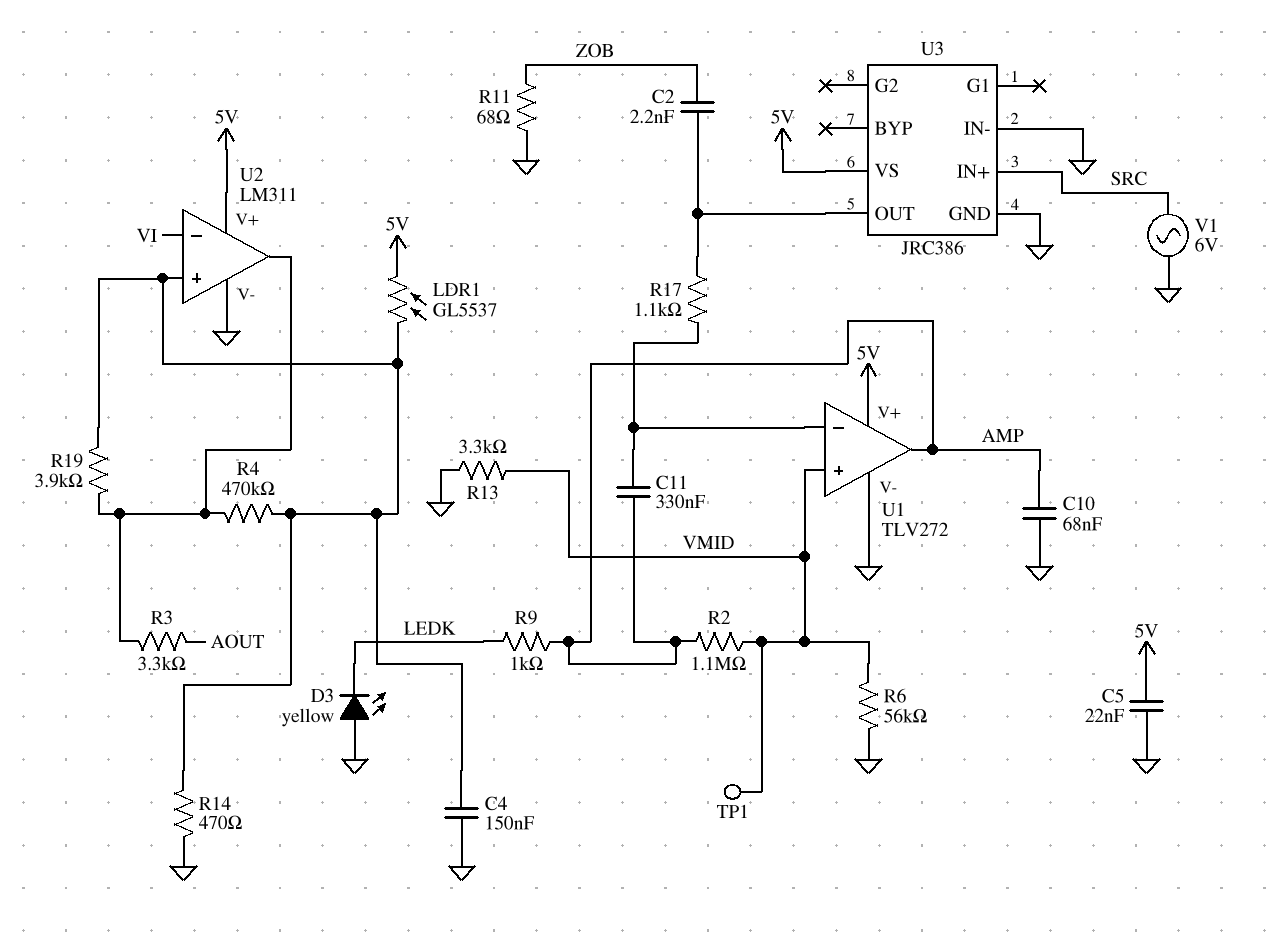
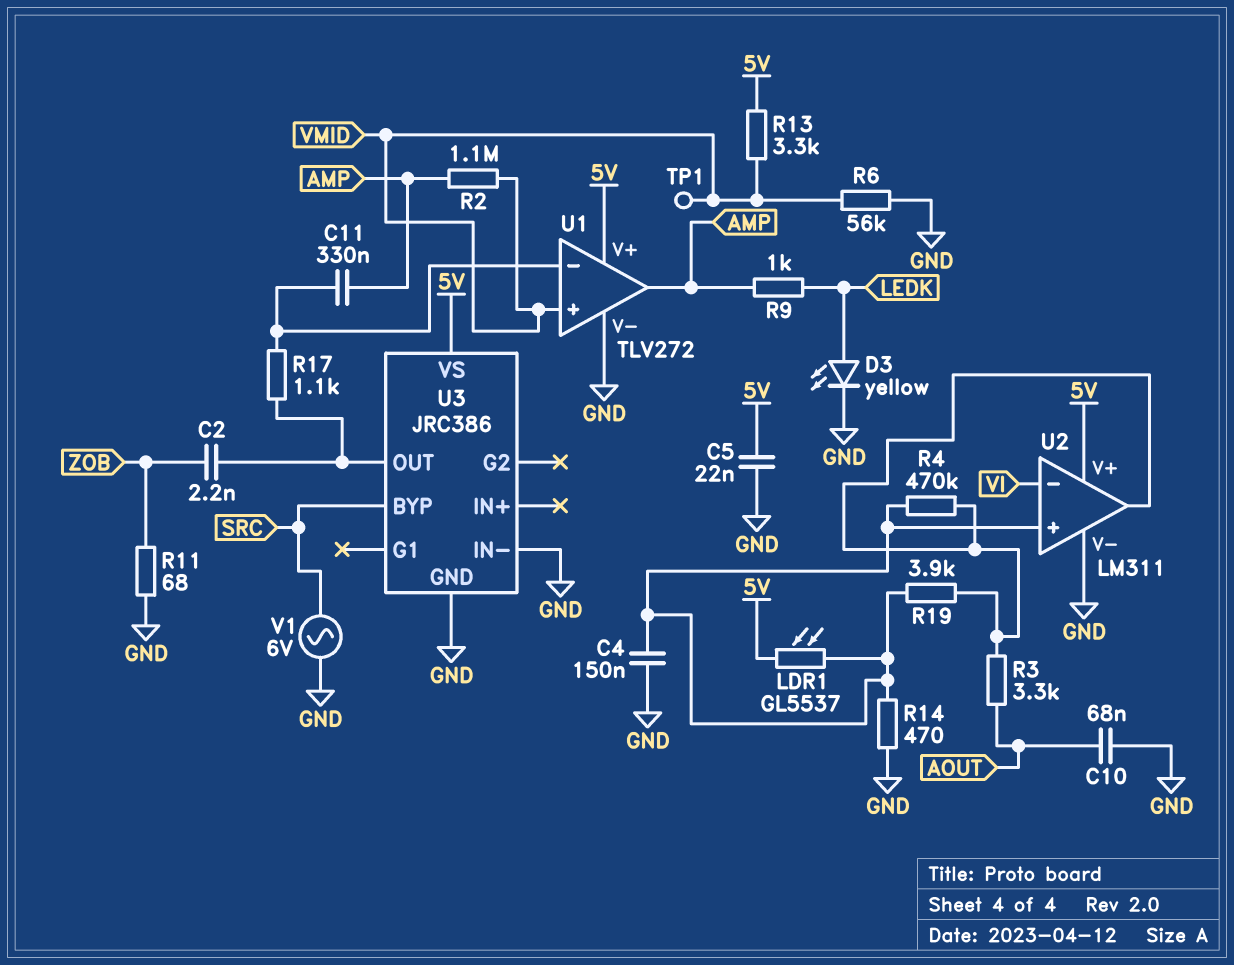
C10: 68nF (AMP, GND) -> 68nF (AOUT, GND)
D3: LED yellow (A GND, K LEDK) -> LED yellow (A LEDK, K GND)
R13: 3.3k (GND, VMID) -> 3.3k (5V, VMID)
U3 pin BYP: none -> SRC
U3 pin IN+: SRC -> none

